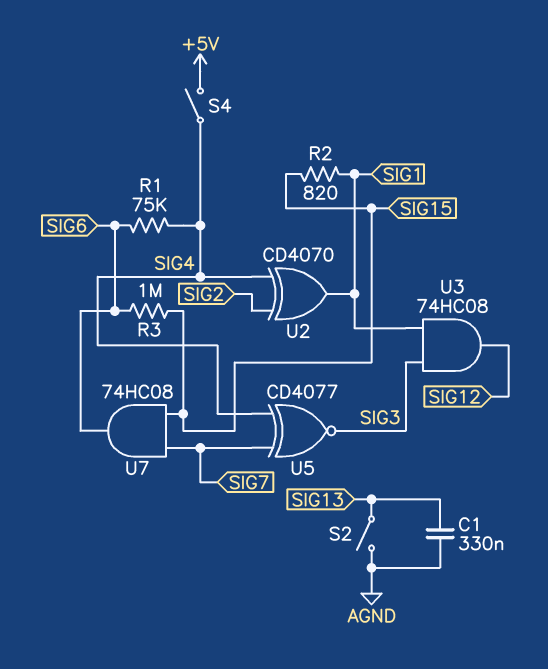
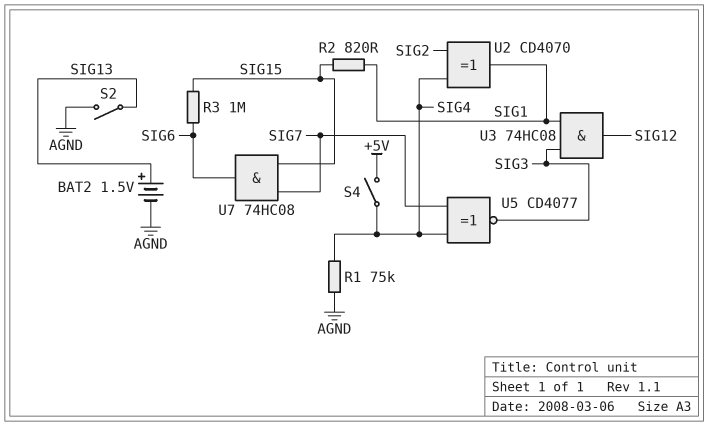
BAT2: none -> 1.5V (plus SIG13, minus AGND)
C1: 330nF (AGND, SIG13) -> none
R1: 75k (SIG4, SIG6) -> 75k (AGND, SIG4)

